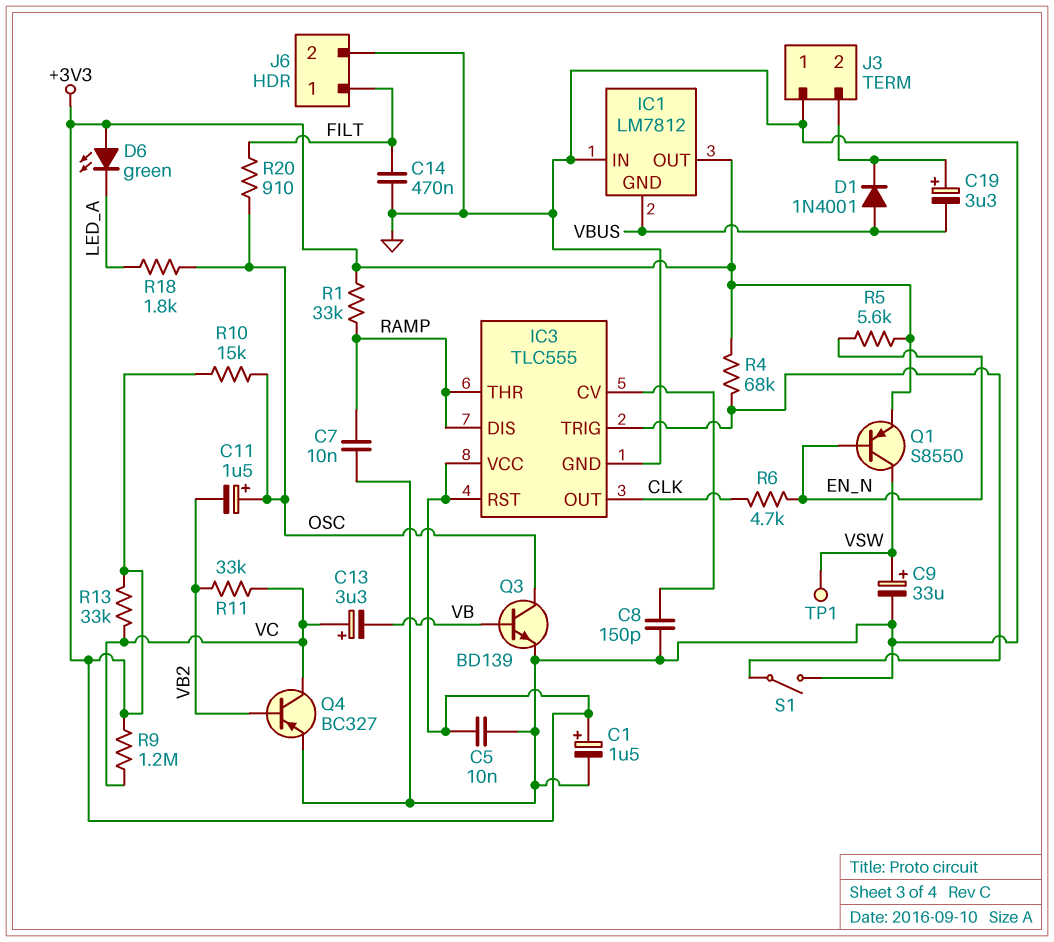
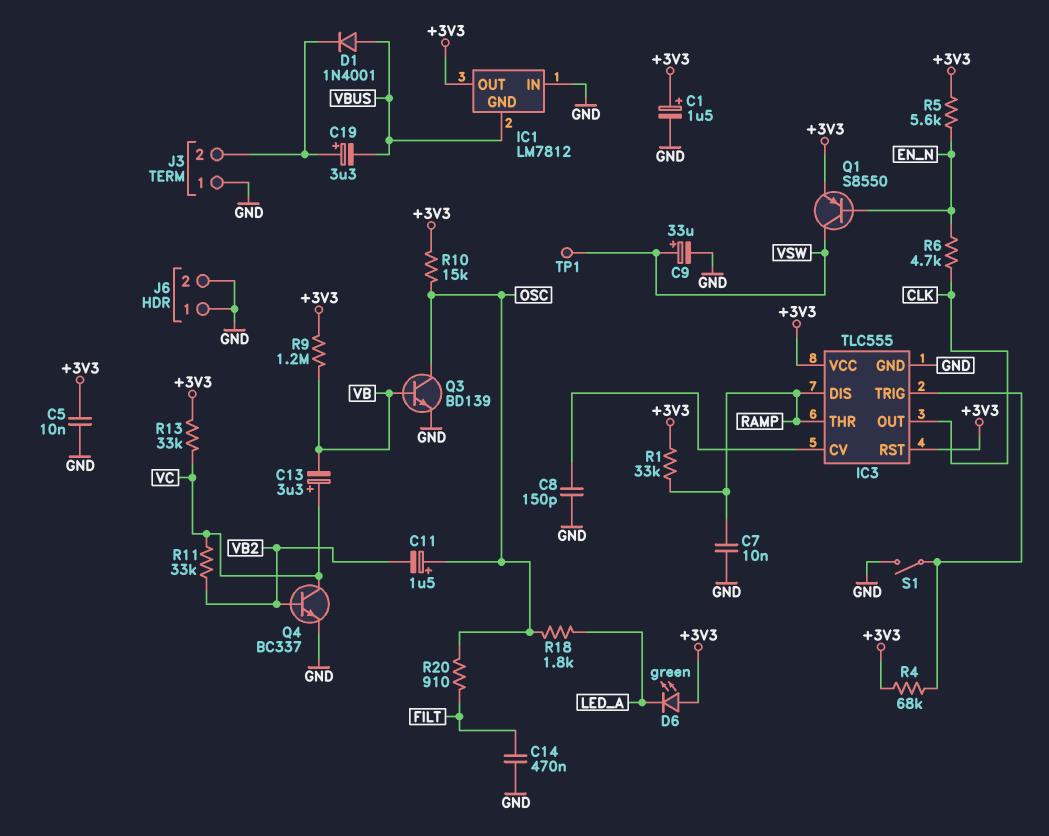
J6 pin 1: FILT -> GND
Q4: PNP BC327 (B VB2, C VC, E GND) -> NPN BC337 (B VB2, C VC, E GND)
R9: 1.2M (+3V3, VC) -> 1.2M (+3V3, VB)

